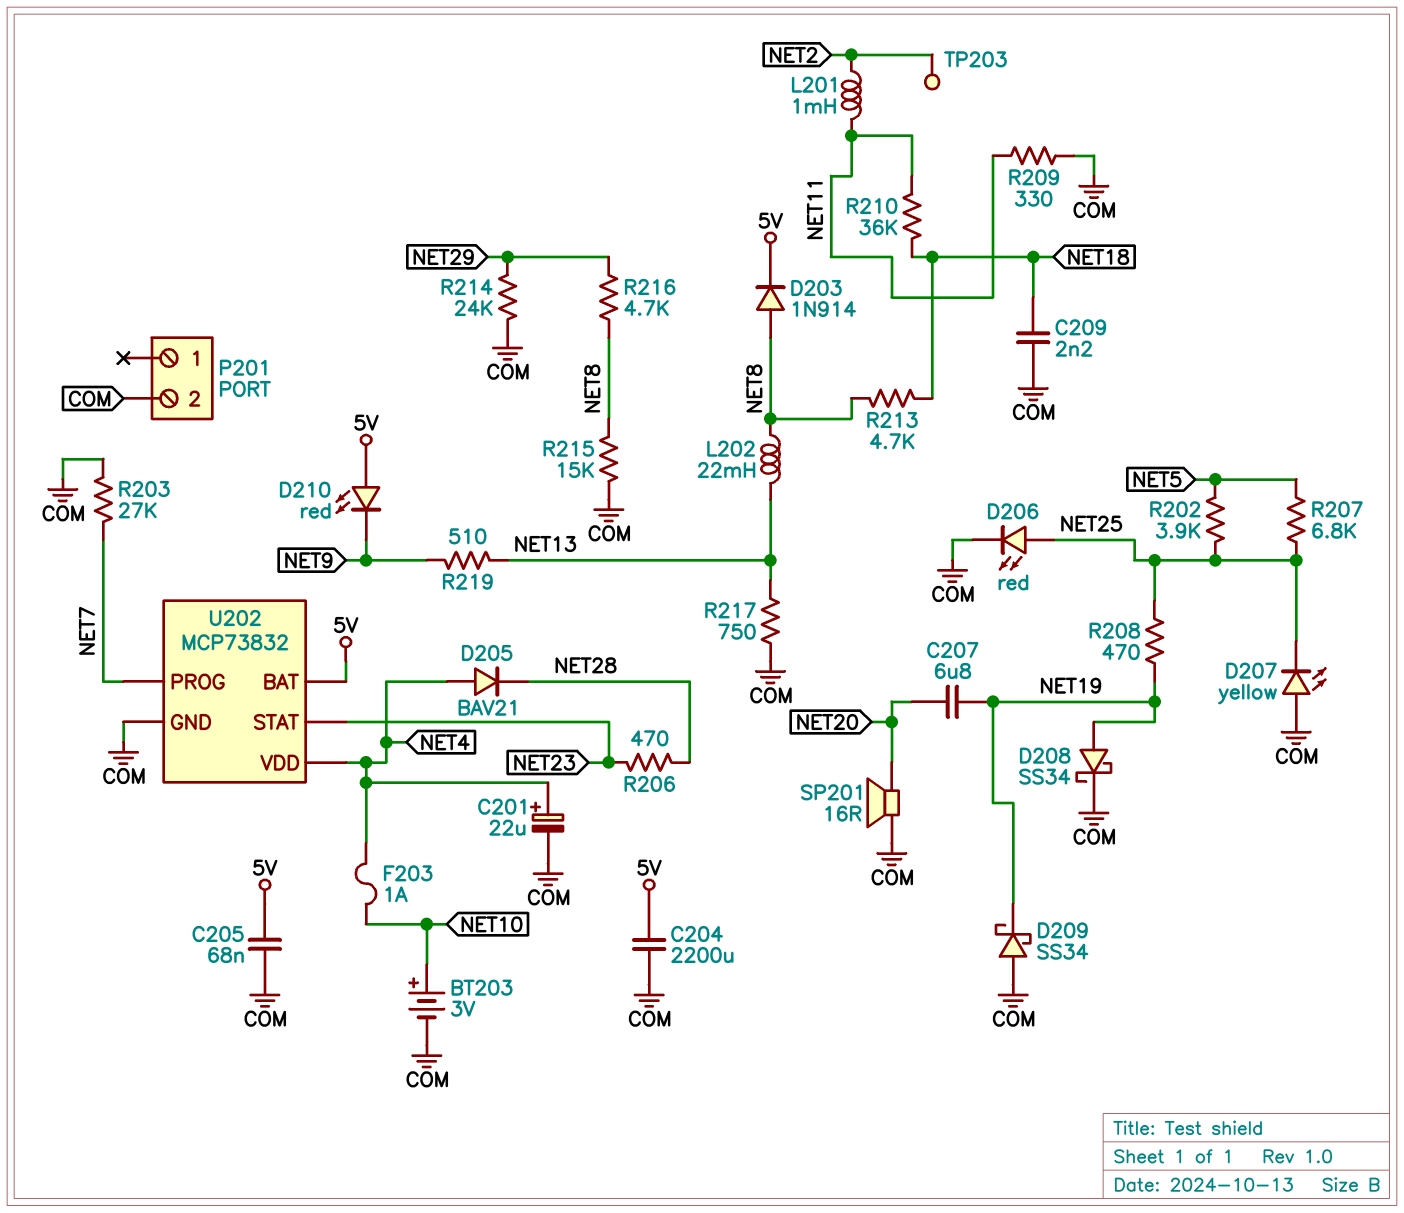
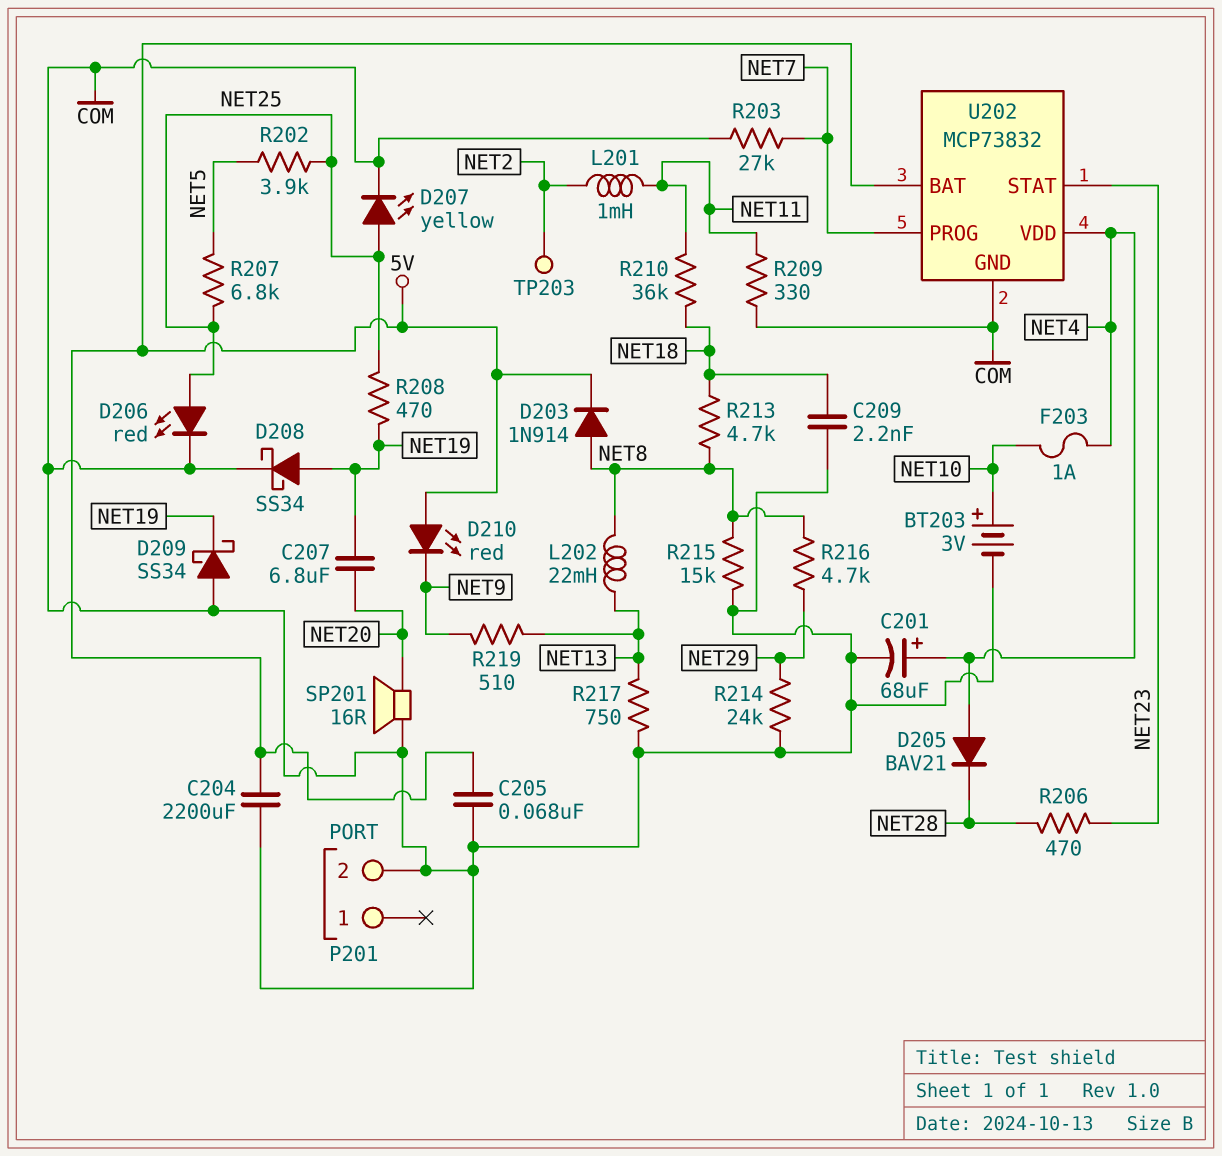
C201: 22uF (plus NET4, minus COM) -> 68uF (plus NET4, minus COM)
D207: LED yellow (A COM, K NET25) -> LED yellow (A NET25, K COM)

